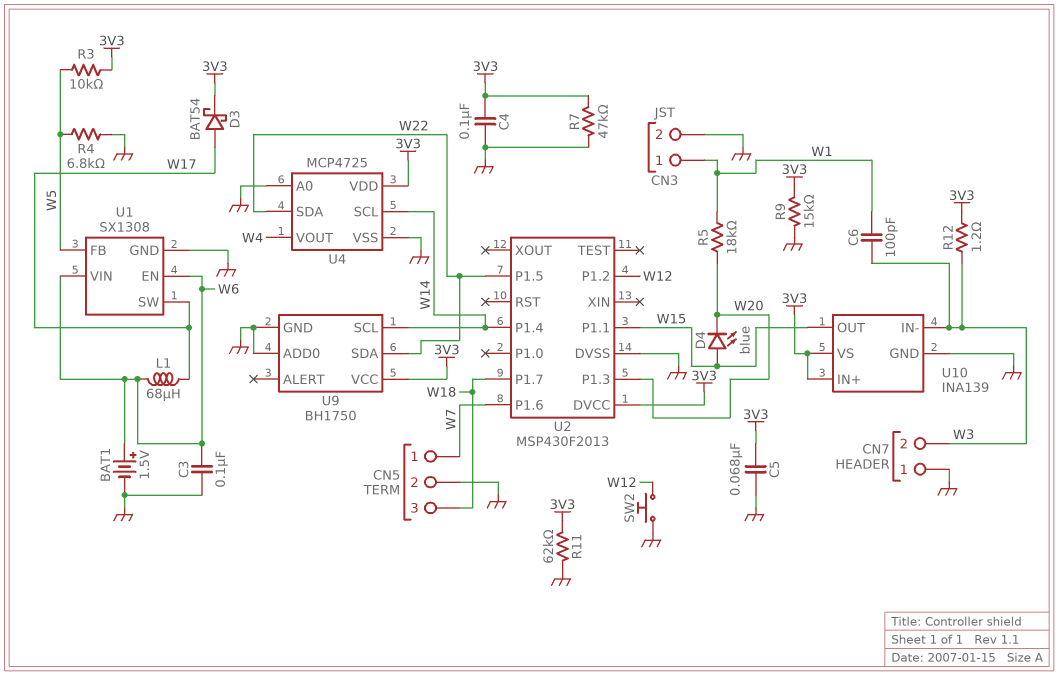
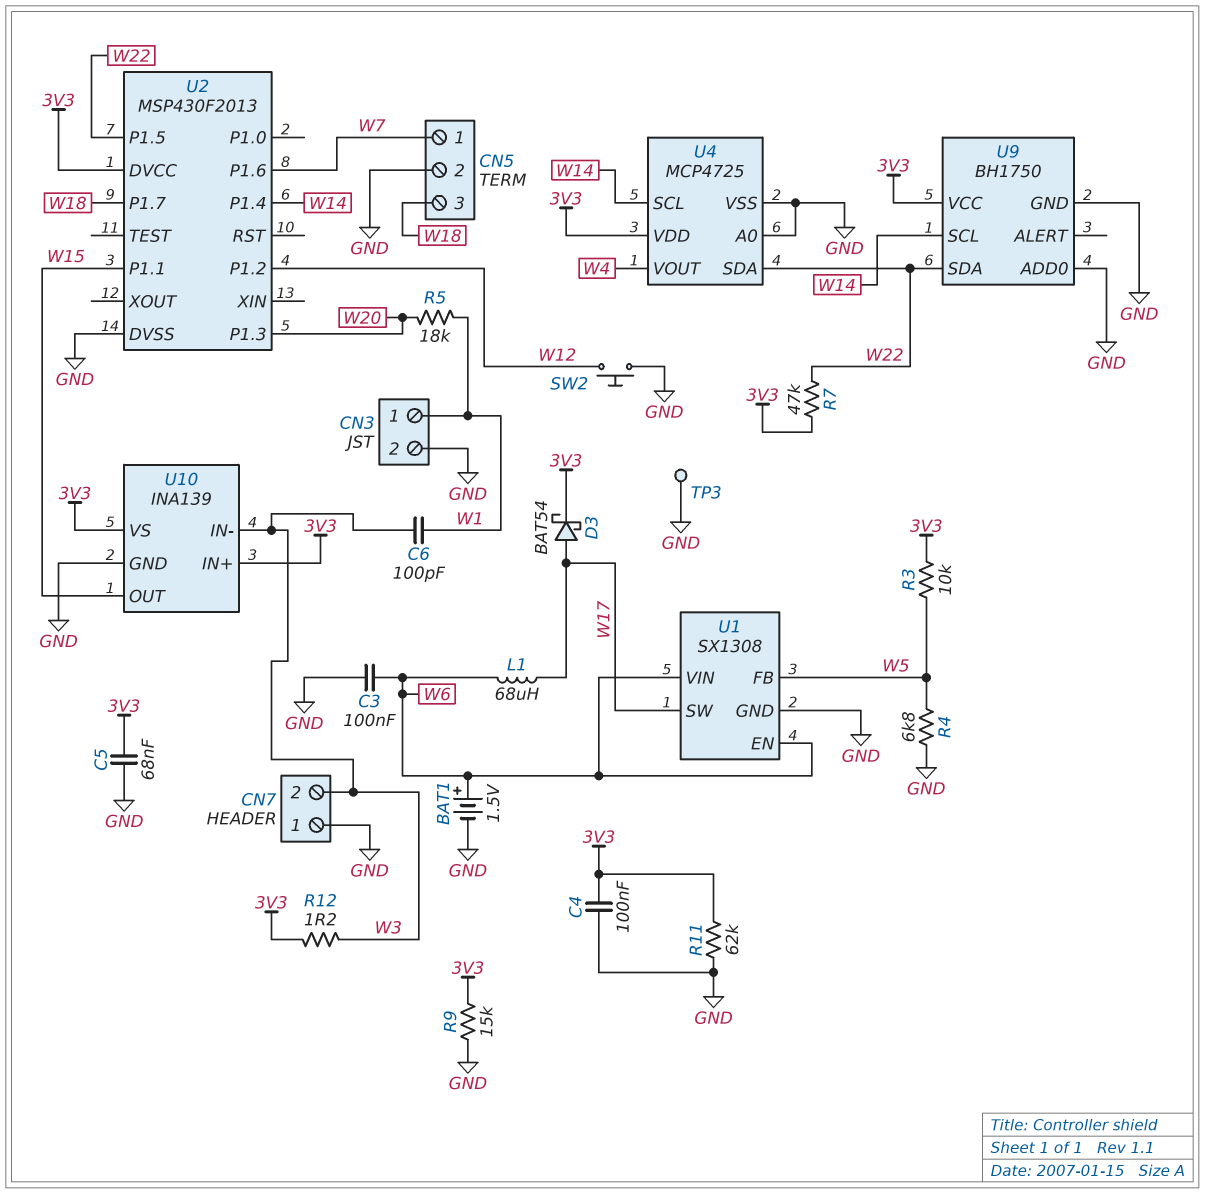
D4: LED blue (A W15, K W20) -> none
R7: 47k (3V3, GND) -> 47k (3V3, W22)
TP3: none -> test point (GND)

